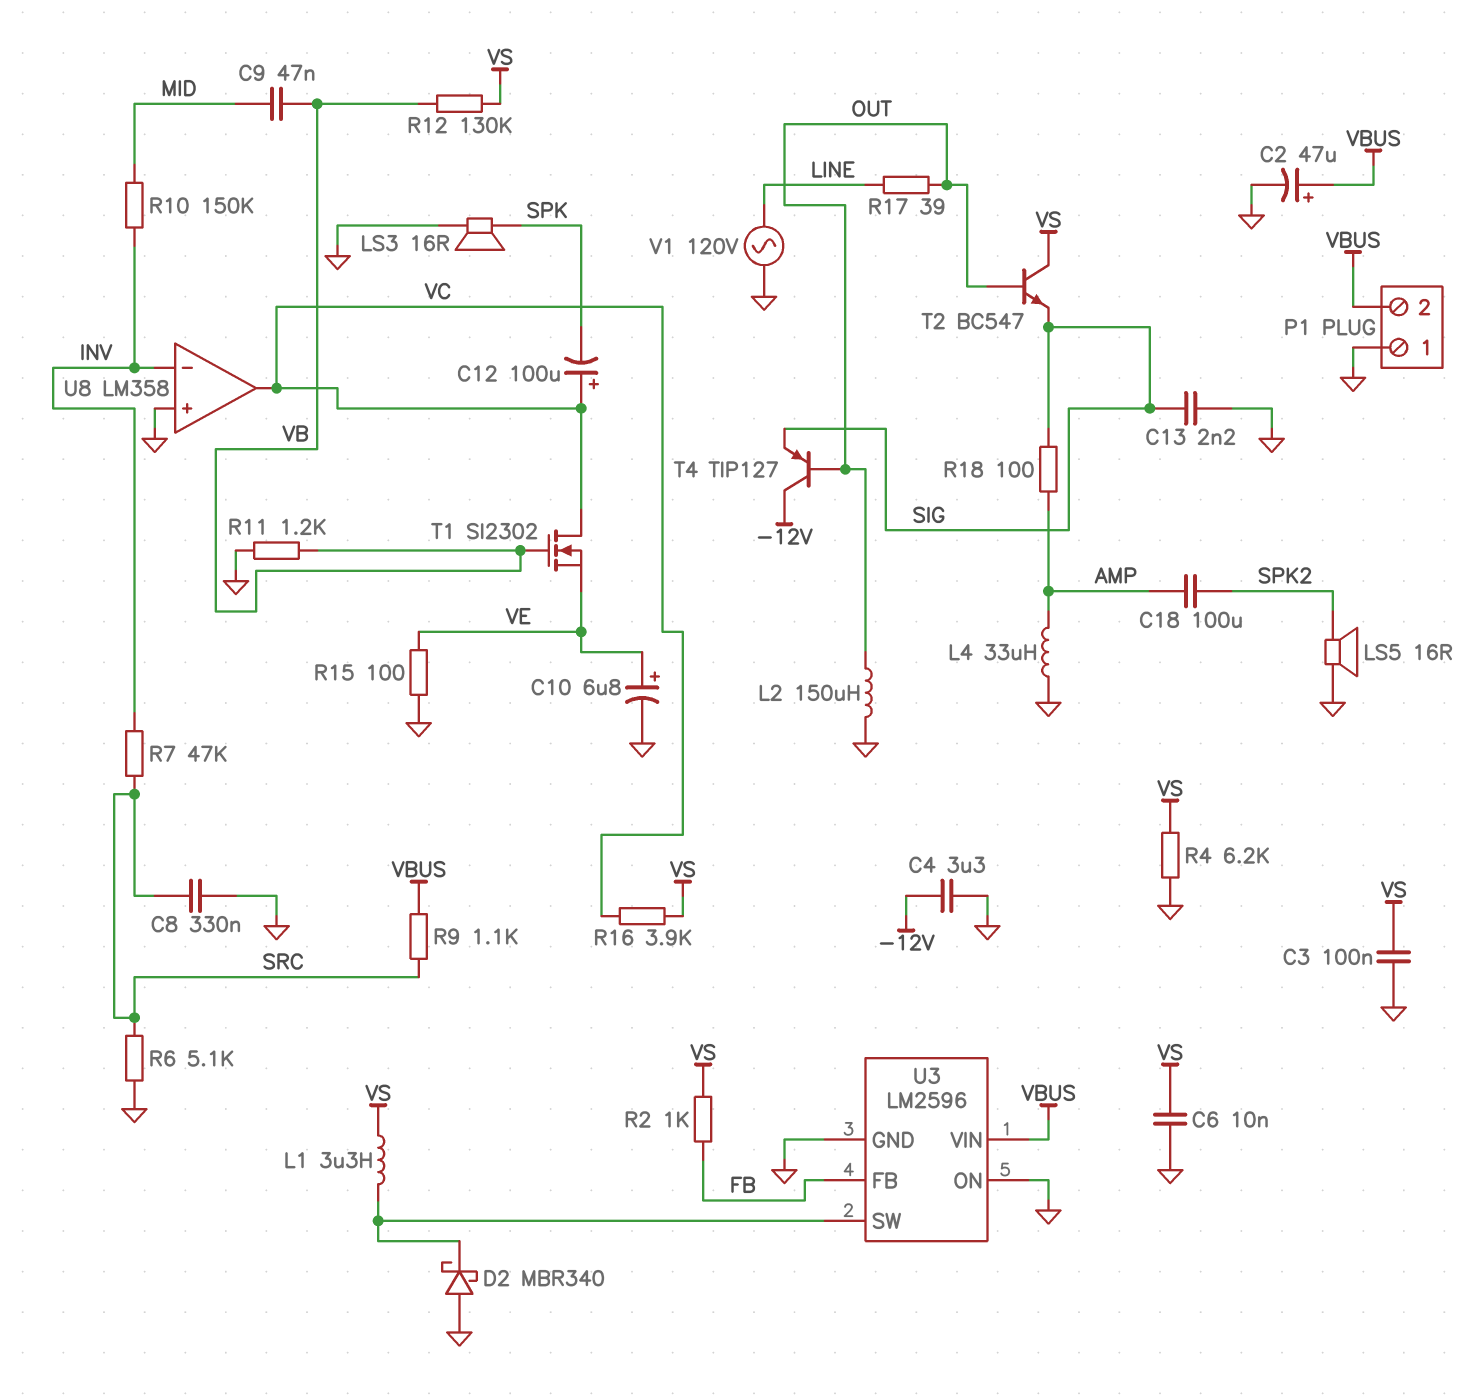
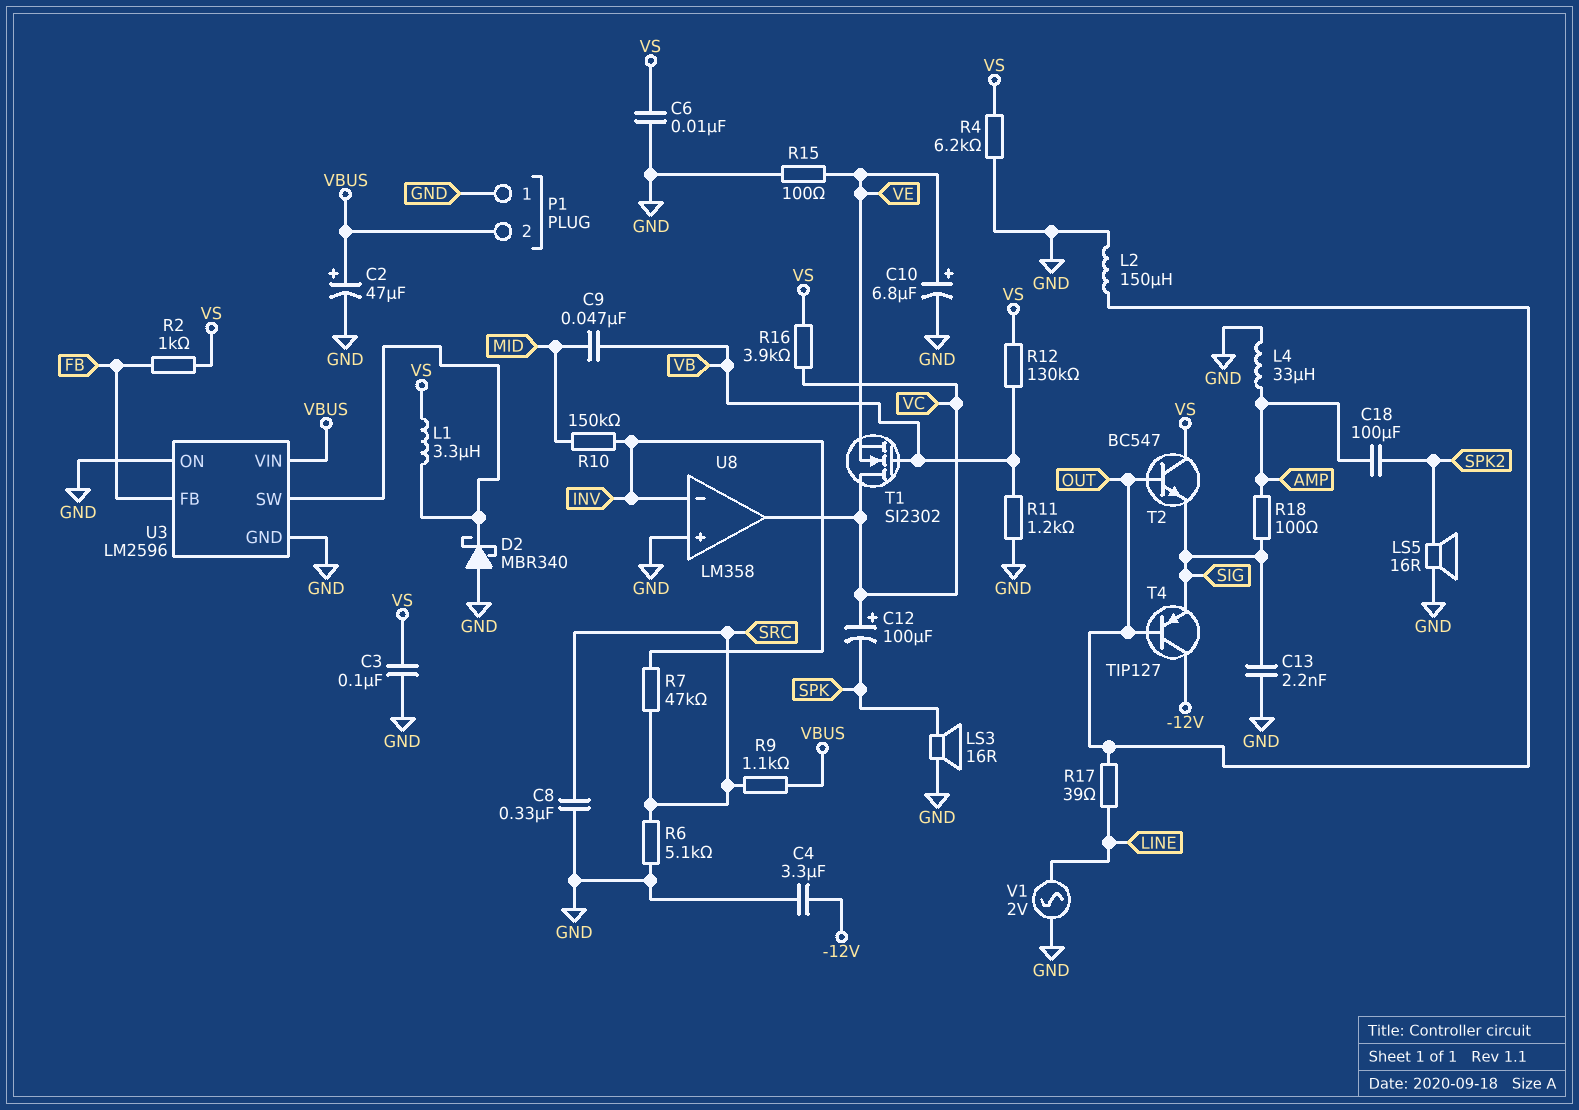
V1: AC 120V (GND, LINE) -> AC 2V (GND, LINE)

